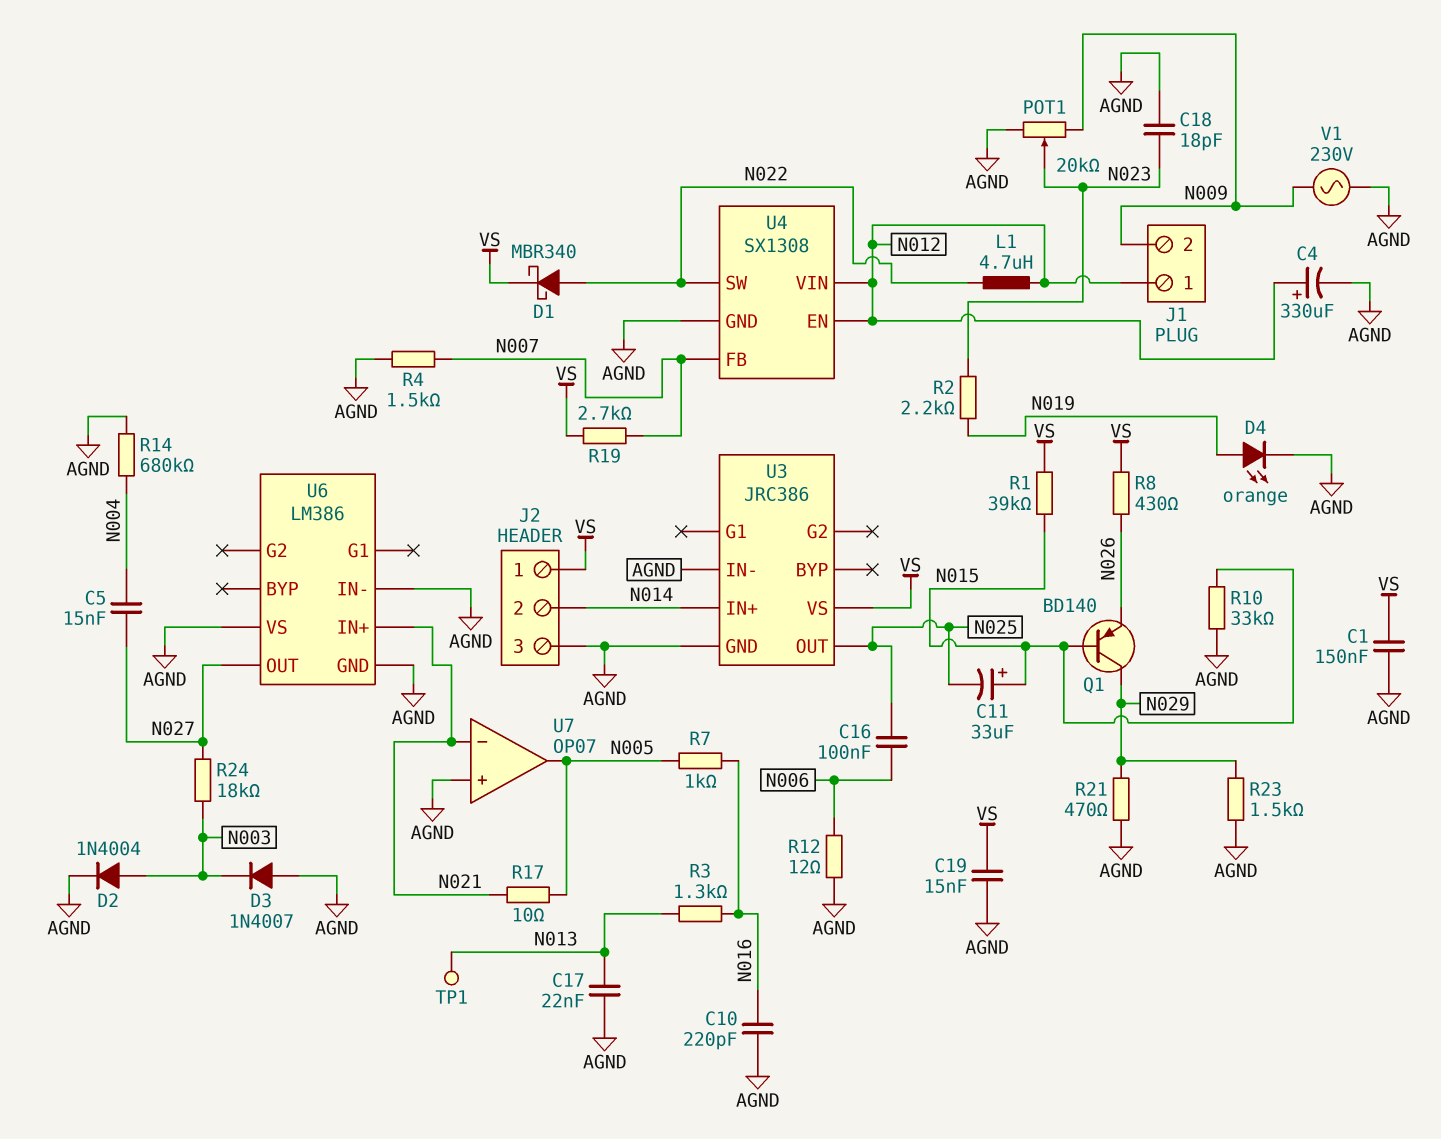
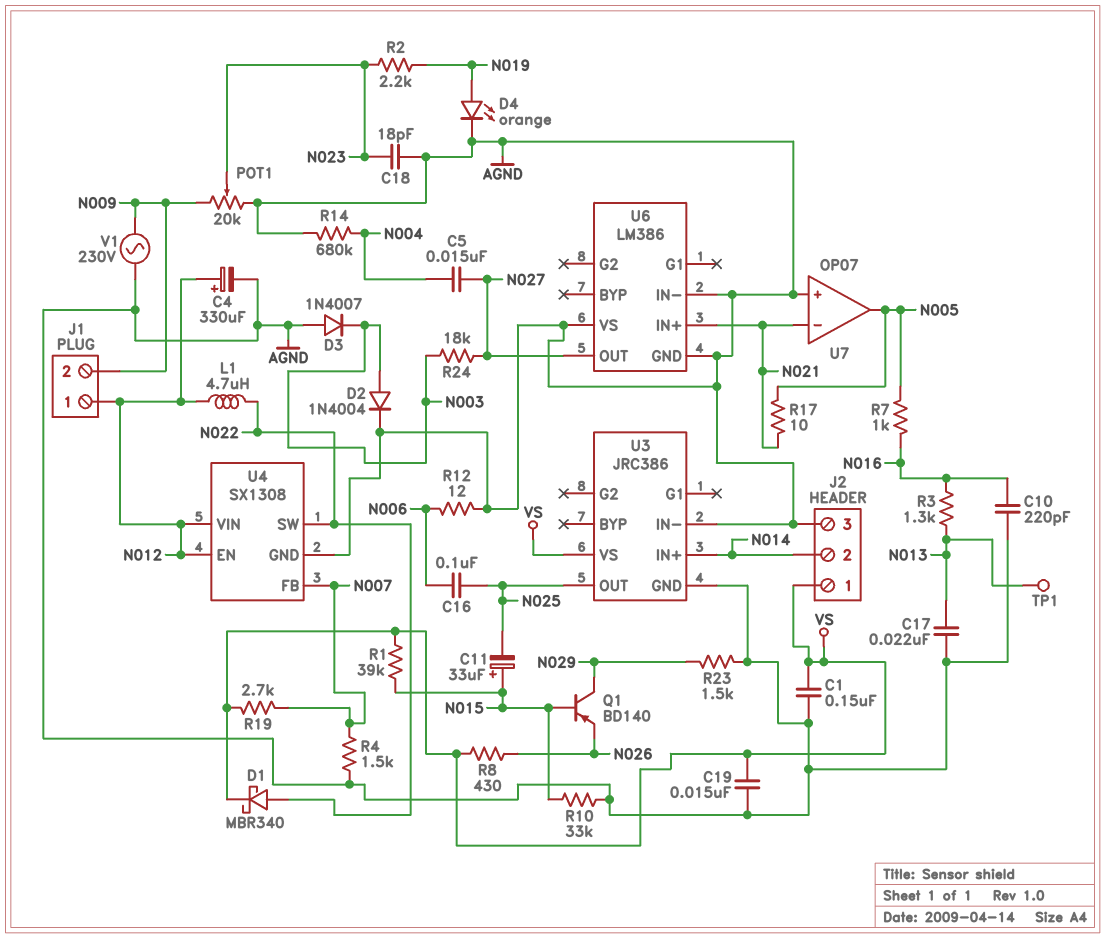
R21: 470 (AGND, N029) -> none

